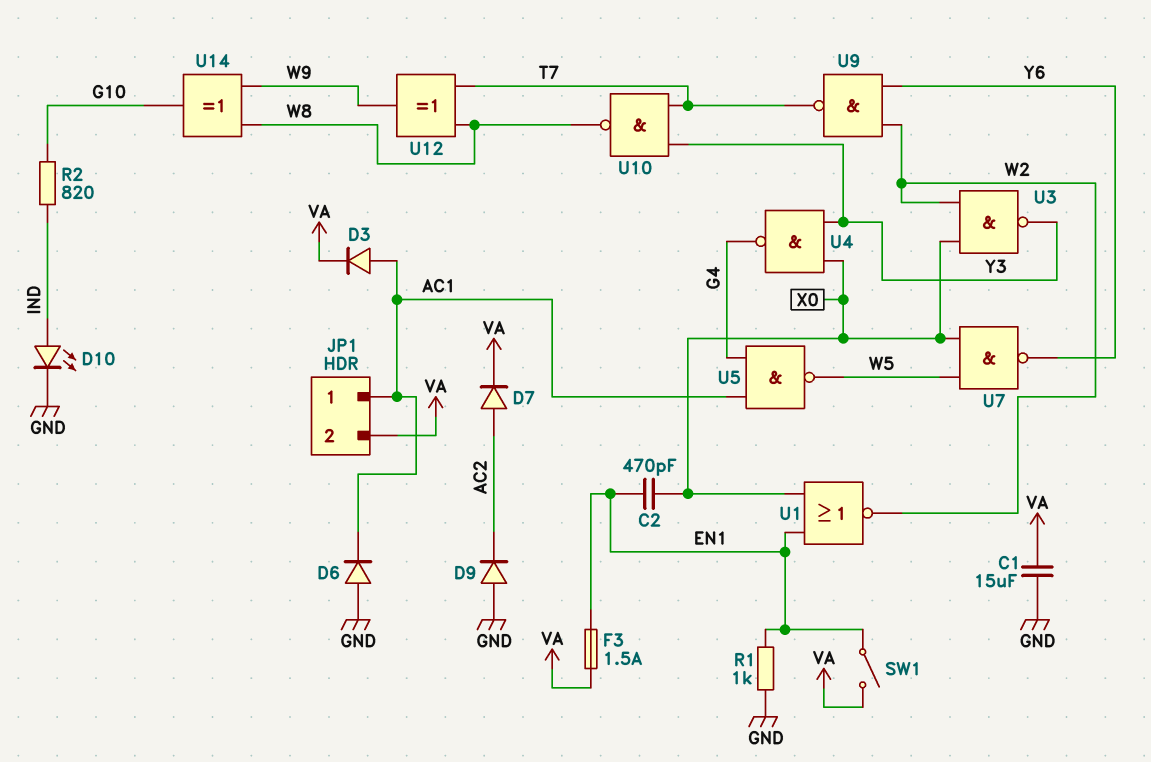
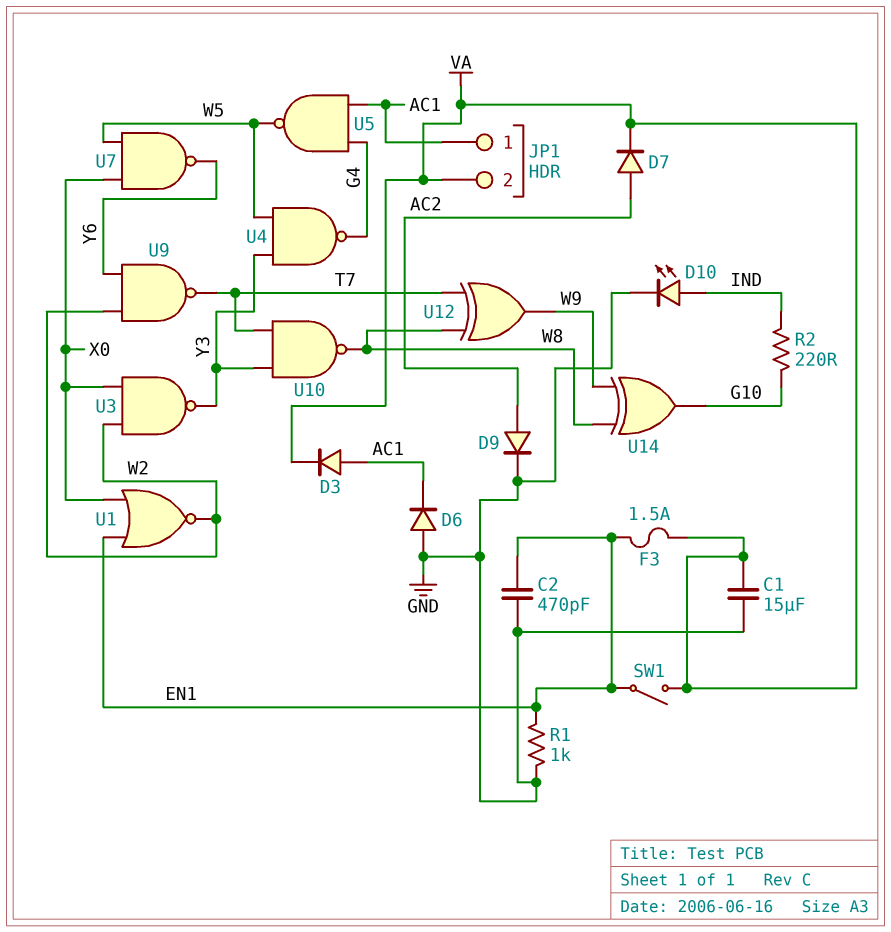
C2: 470pF (EN1, X0) -> 470pF (EN1, GND)
D9: diode (A GND, K AC2) -> diode (A AC2, K GND)
R2: 820 (G10, IND) -> 220 (G10, IND)
U4: NAND (in X0, in Y3, out G4) -> NAND (in W5, in Y3, out G4)

